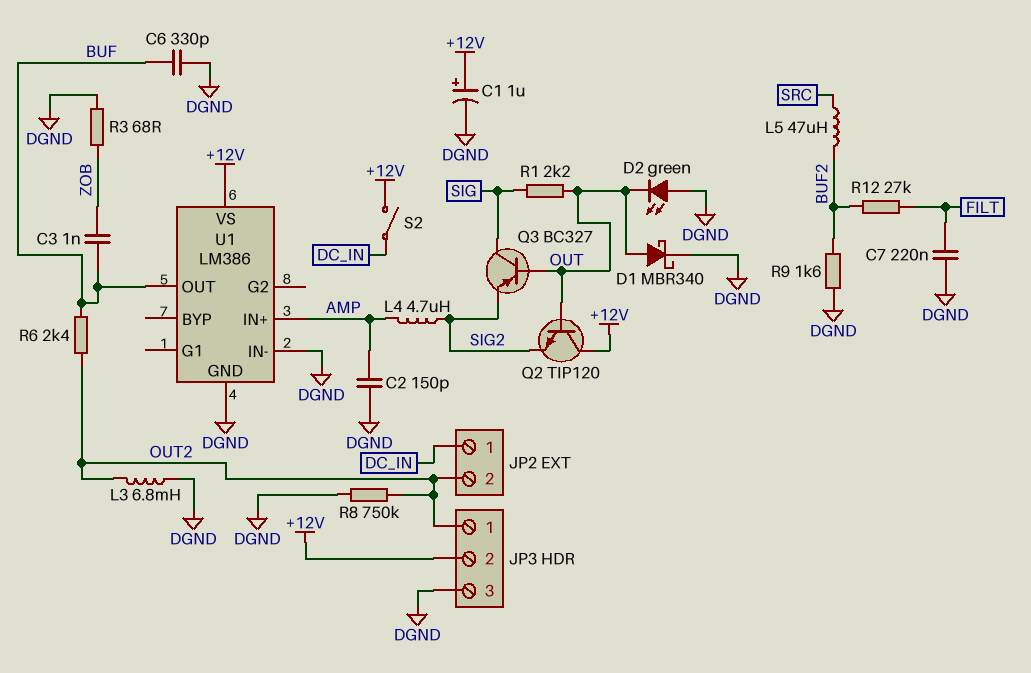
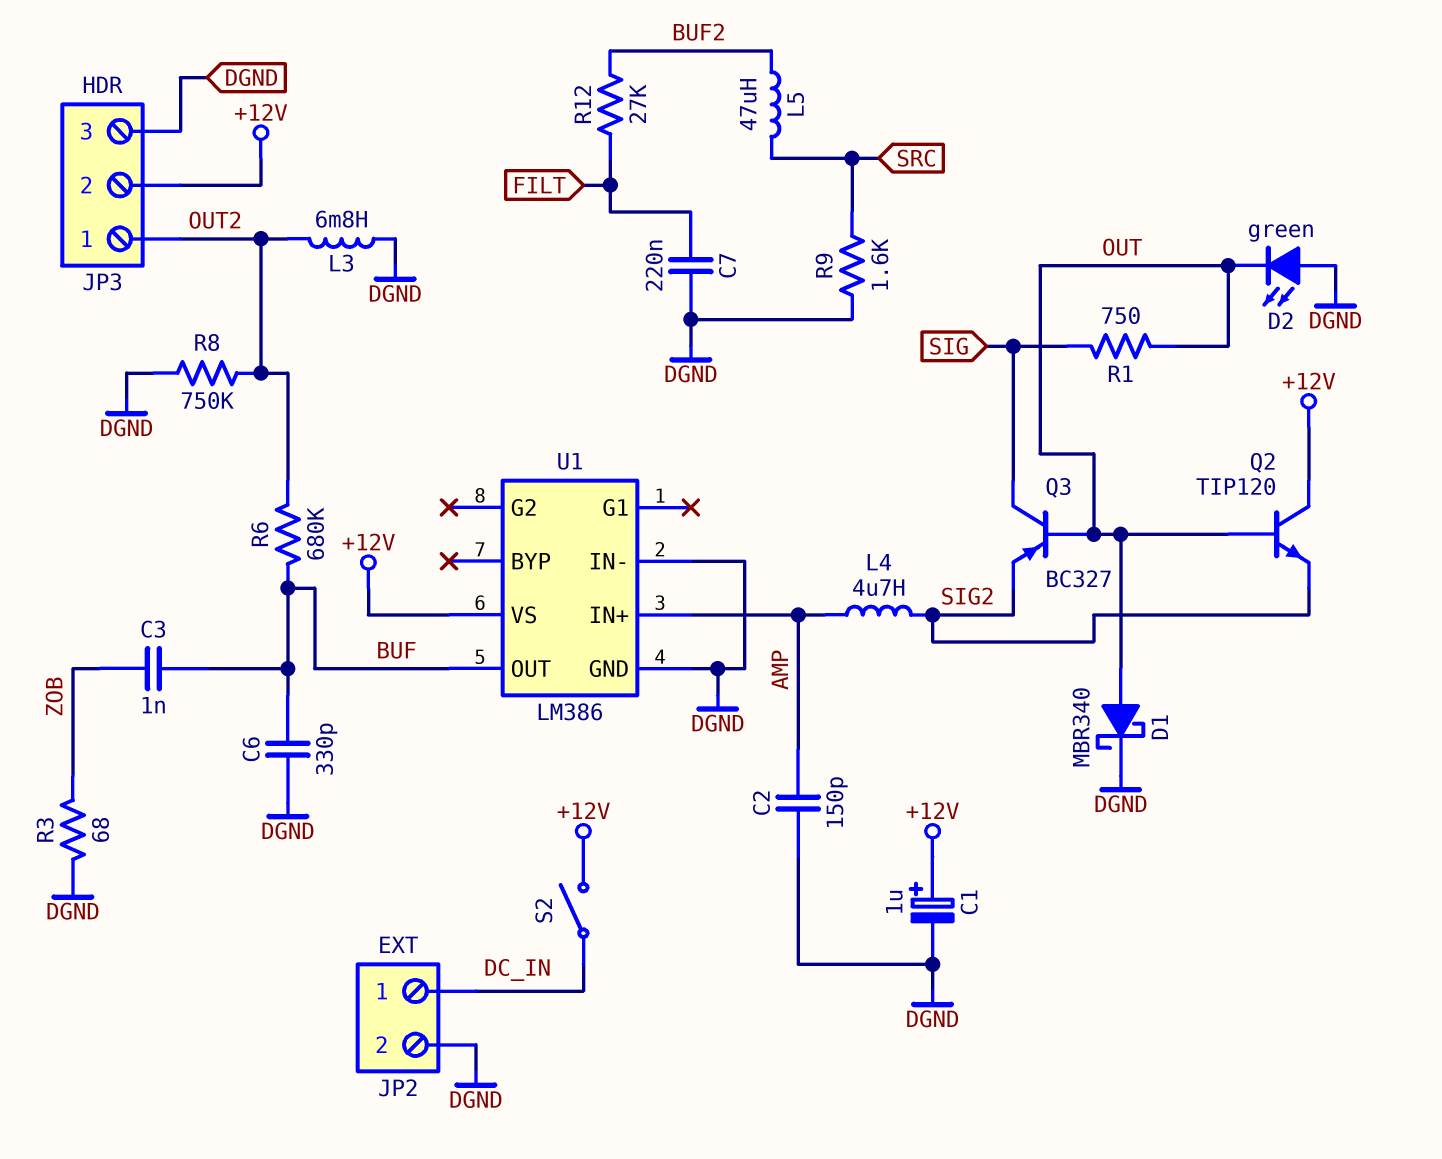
JP2 pin 2: OUT2 -> DGND
R1: 2.2k (OUT, SIG) -> 750 (OUT, SIG)
R6: 2.4k (BUF, OUT2) -> 680k (BUF, OUT2)
R9: 1.6k (BUF2, DGND) -> 1.6k (DGND, SRC)

